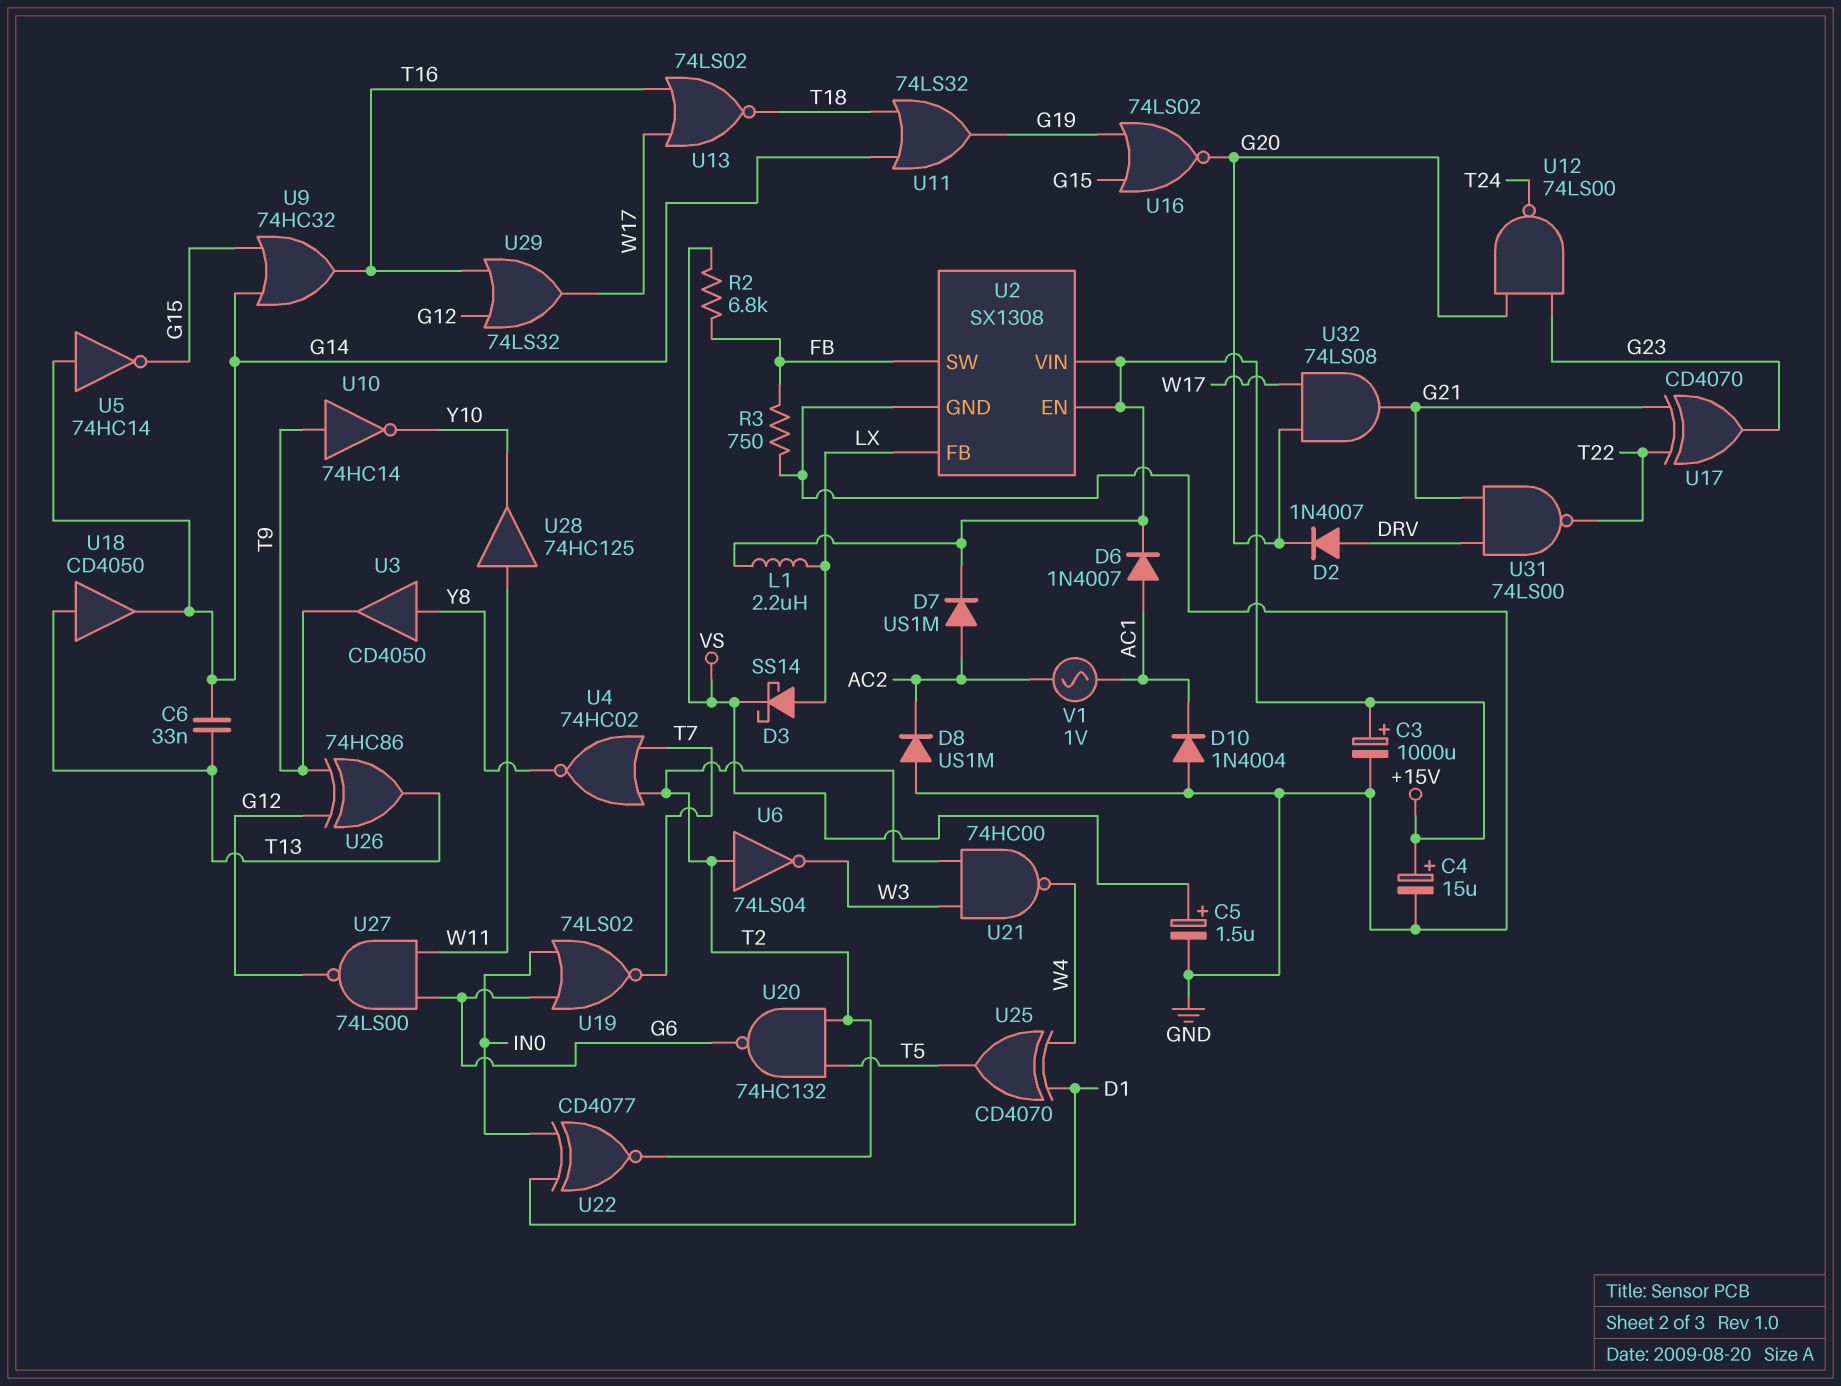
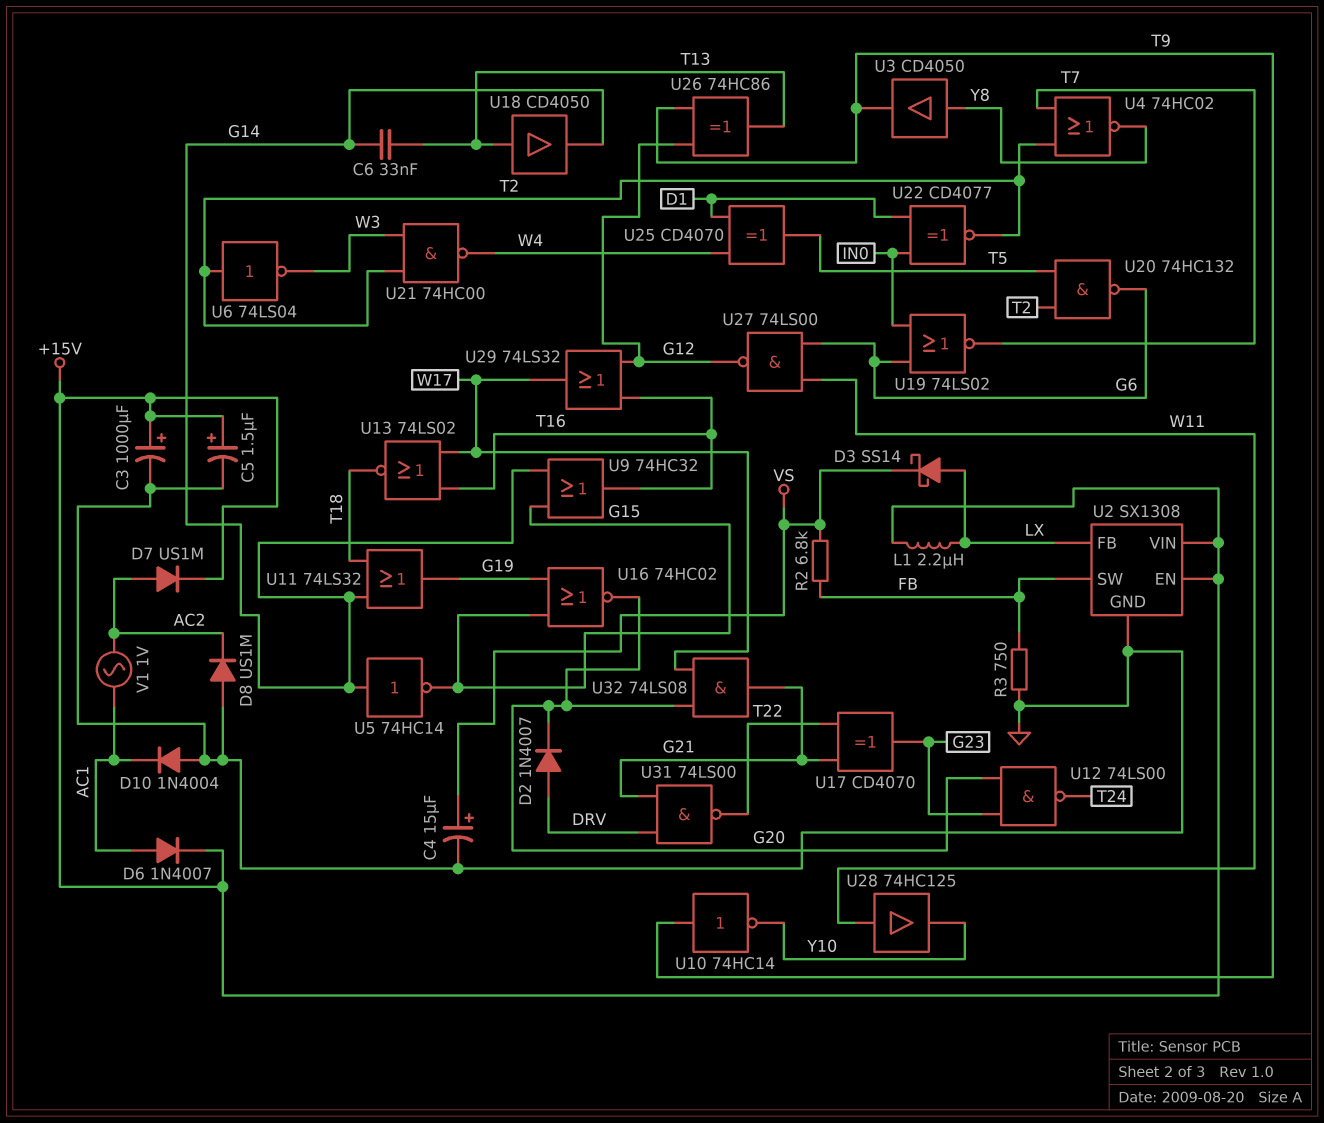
C4: 15uF (plus +15V, minus GND) -> 15uF (plus VS, minus GND)
C5: 1.5uF (plus VS, minus GND) -> 1.5uF (plus +15V, minus GND)
U16: NOR 74LS02 (in G15, in G19, out G20) -> NOR 74HC02 (in G15, in G19, out G20)

